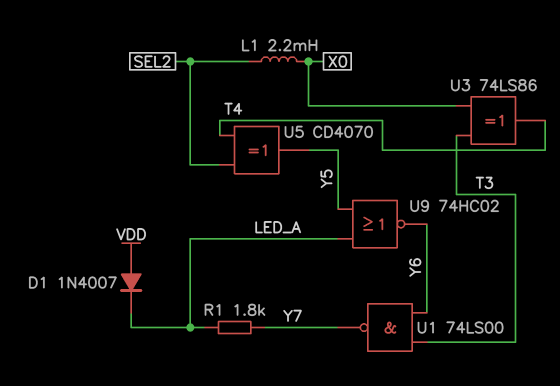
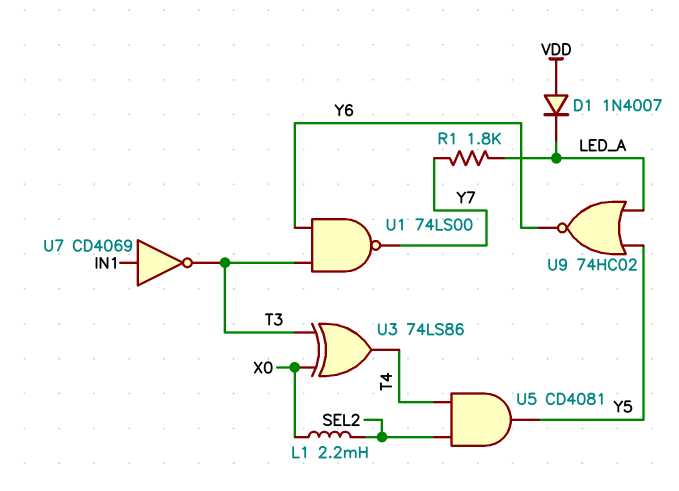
U5: XOR CD4070 (in SEL2, in T4, out Y5) -> AND CD4081 (in SEL2, in T4, out Y5)
U7: none -> NOT CD4069 (in IN1, out T3)

